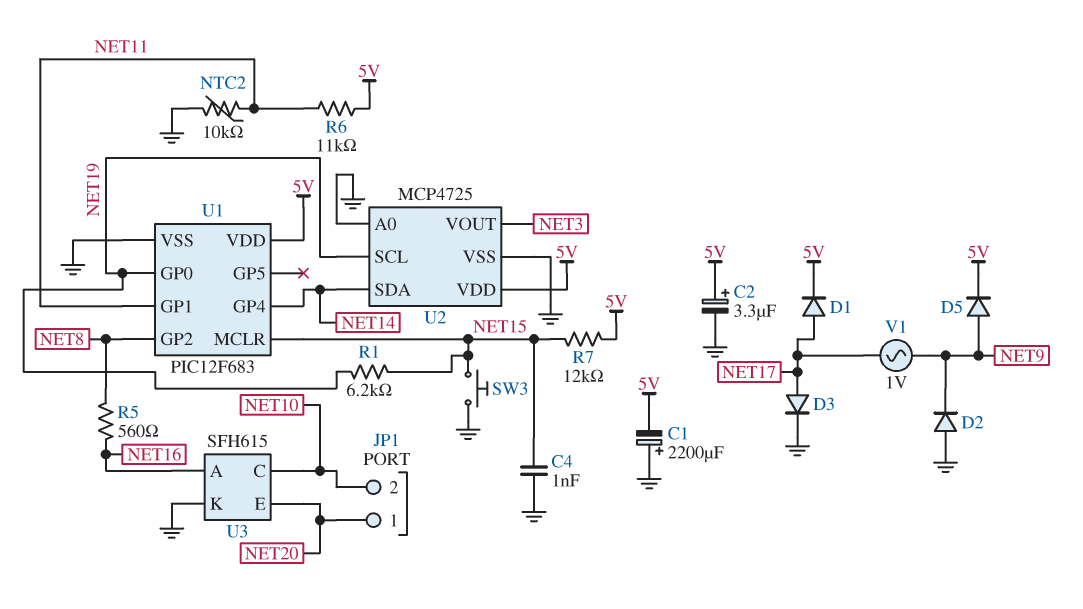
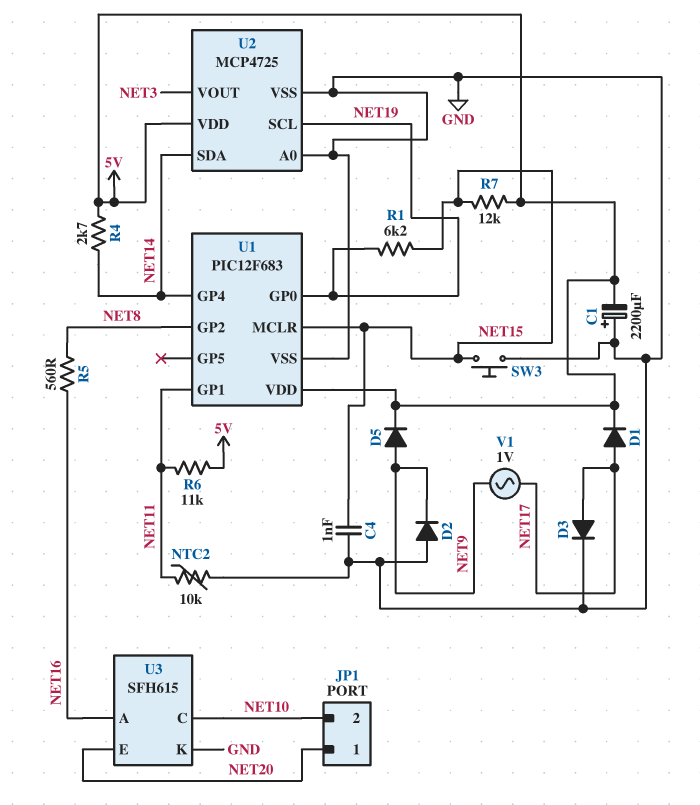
C2: 3.3uF (plus 5V, minus GND) -> none
R4: none -> 2.7k (5V, NET14)

